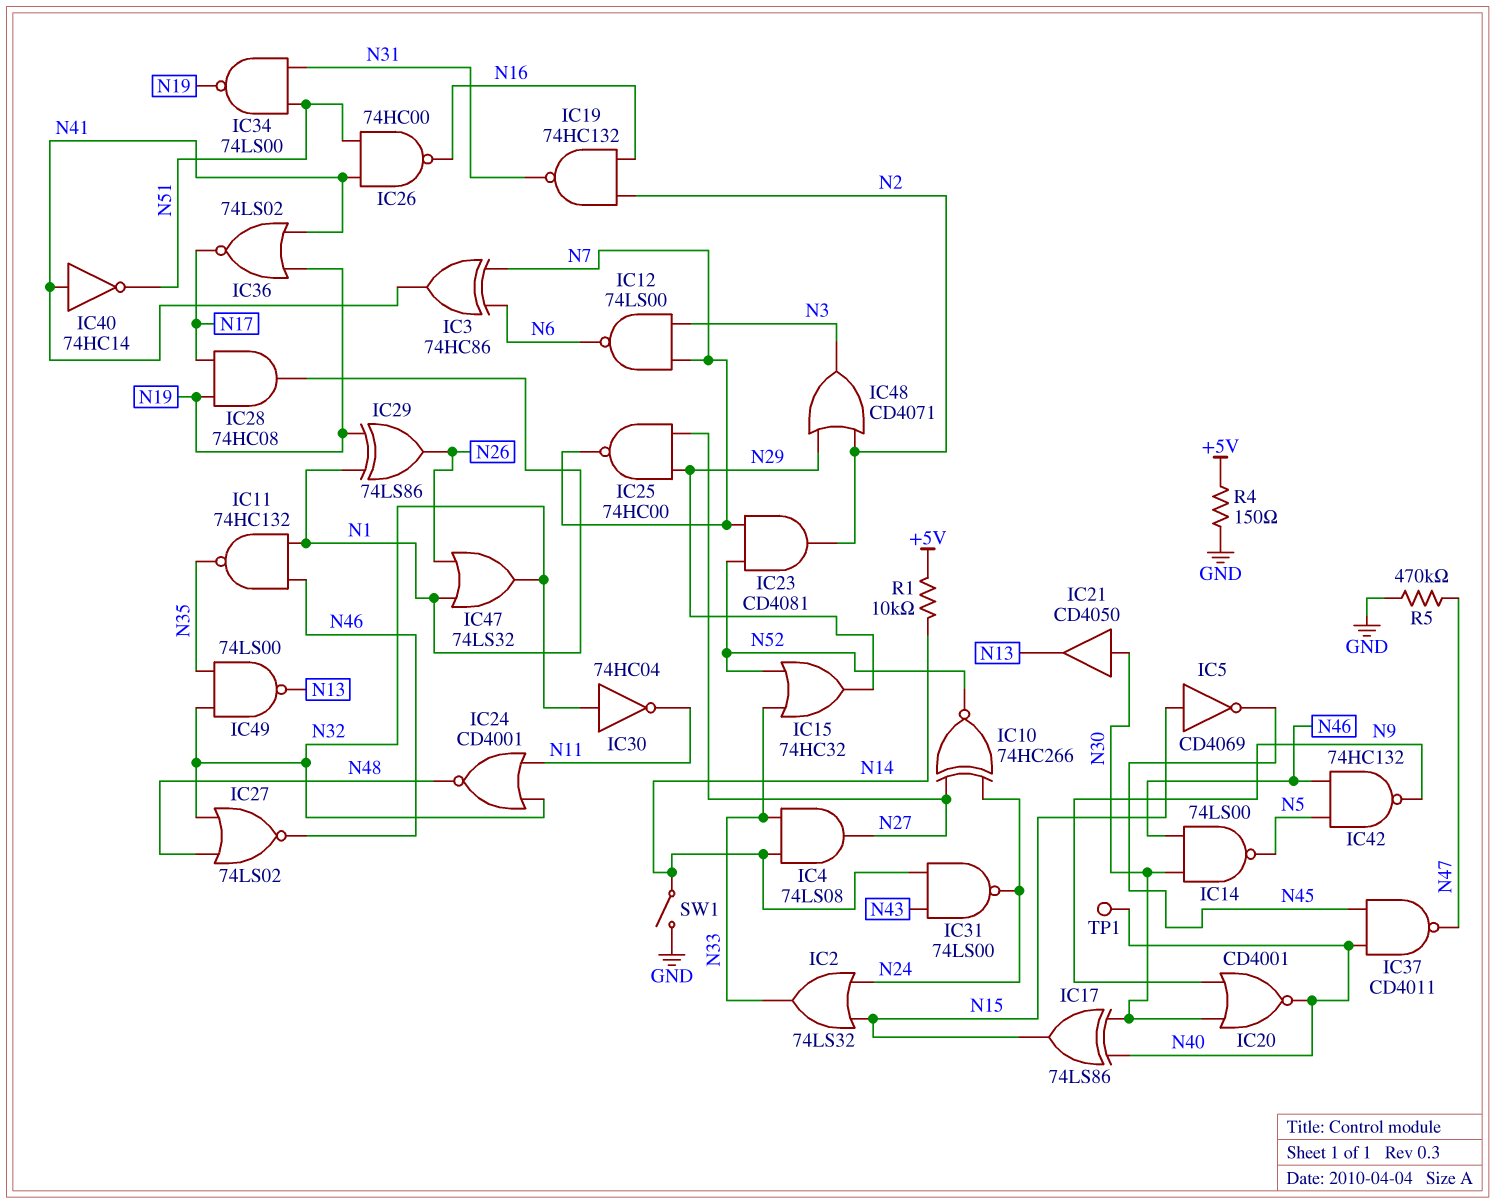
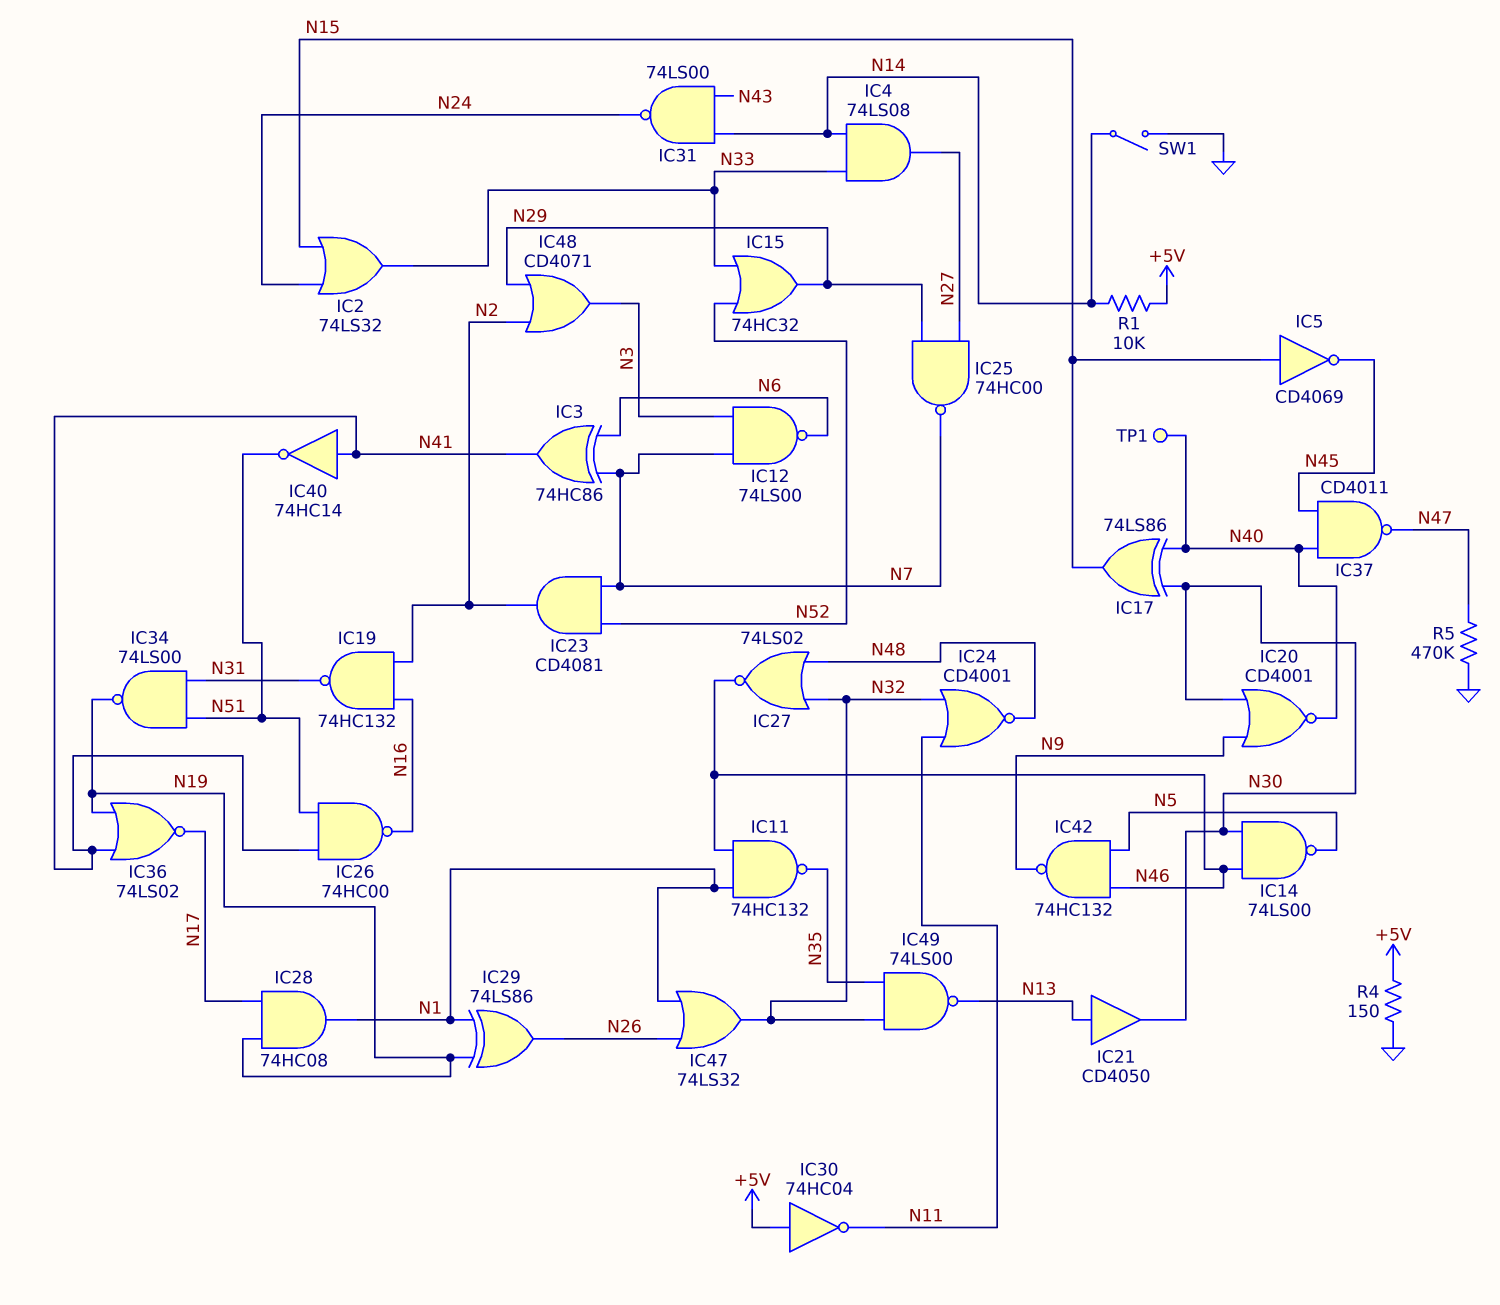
IC10: XNOR 74HC266 (in N24, in N27, out N52) -> none
IC21: buffer CD4050 (in N30, out N13) -> buffer CD4050 (in N13, out N30)
IC30: NOT 74HC04 (in N32, out N11) -> NOT 74HC04 (in +5V, out N11)

